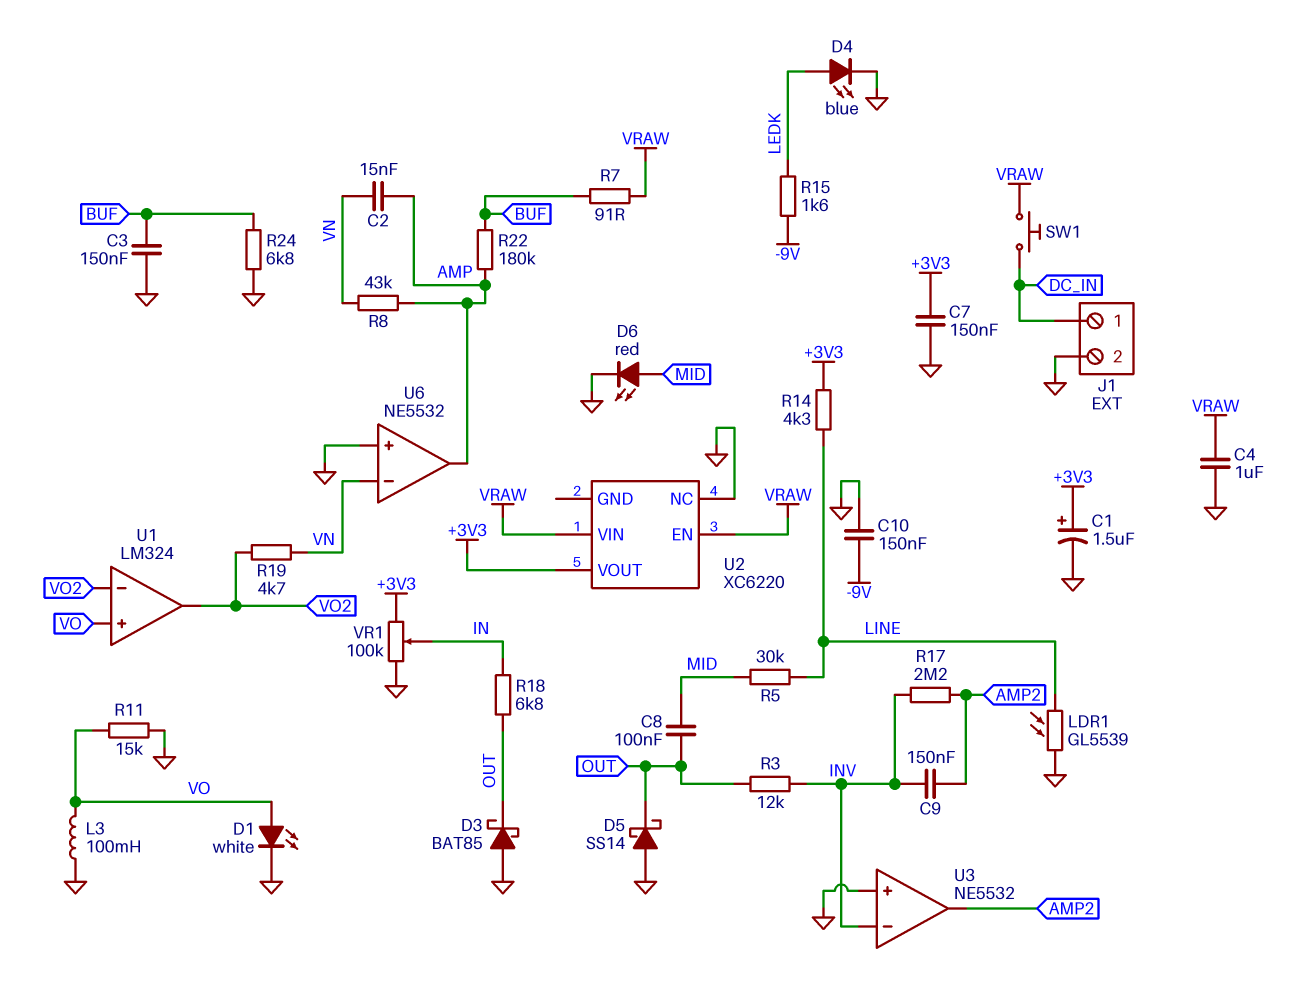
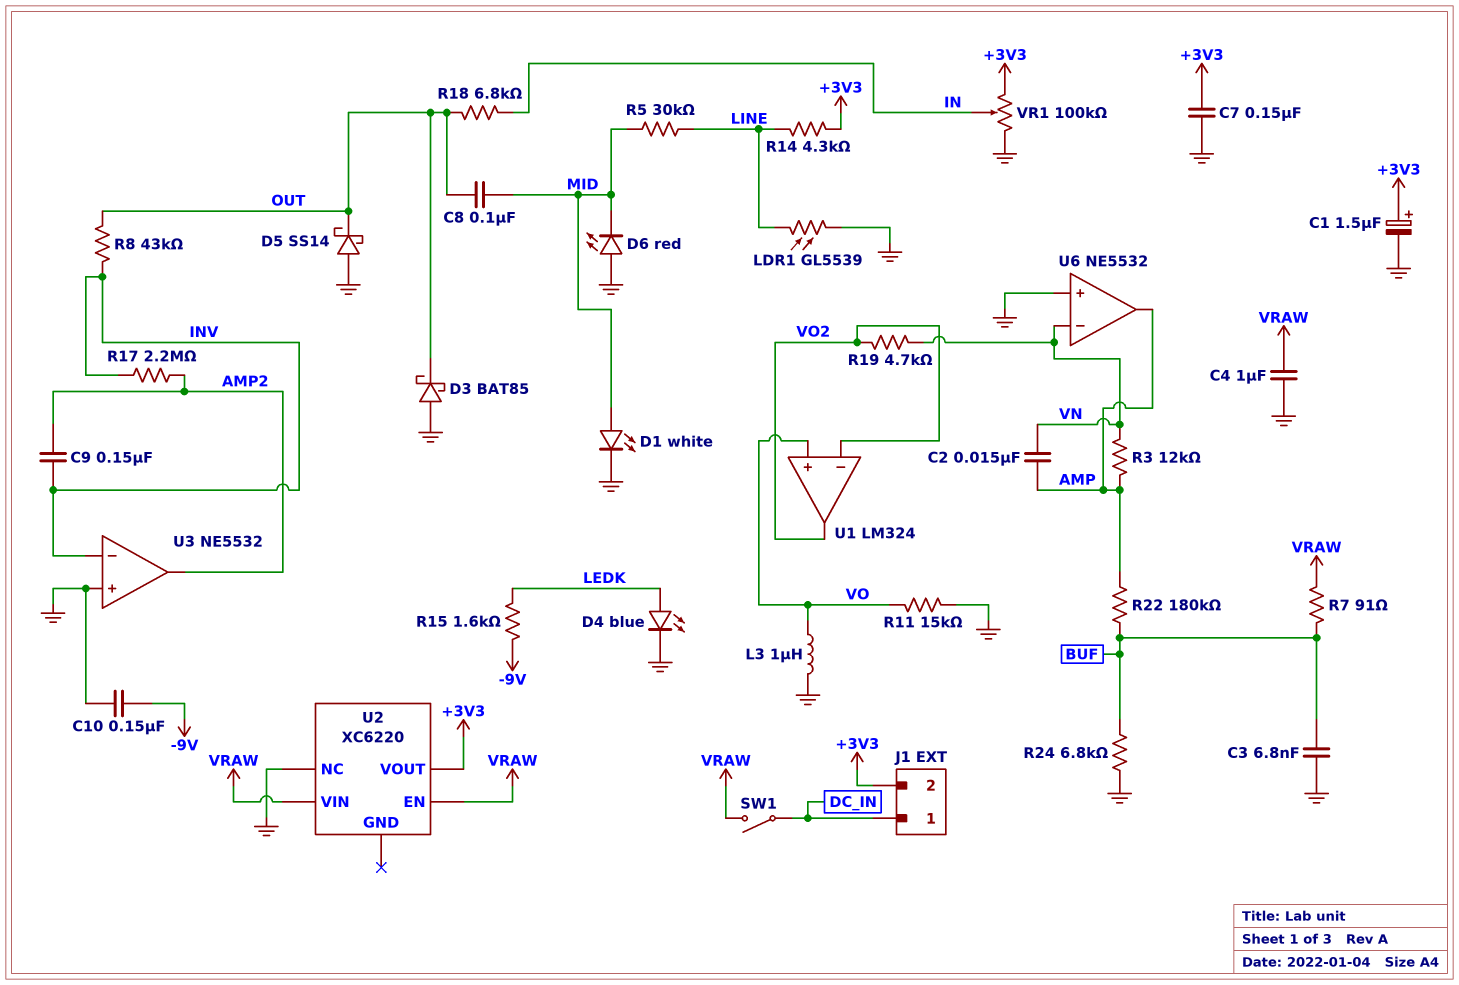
C3: 150nF (BUF, GND) -> 6.8nF (BUF, GND)
D1: LED white (A VO, K GND) -> LED white (A MID, K GND)
D6: LED red (A MID, K GND) -> LED red (A GND, K MID)
J1 pin 2: GND -> +3V3
L3: 100mH (GND, VO) -> 1uH (GND, VO)
R3: 12k (INV, OUT) -> 12k (AMP, VN)
R8: 43k (AMP, VN) -> 43k (INV, OUT)
SW1: button (DC_IN, VRAW) -> switch (DC_IN, VRAW)

